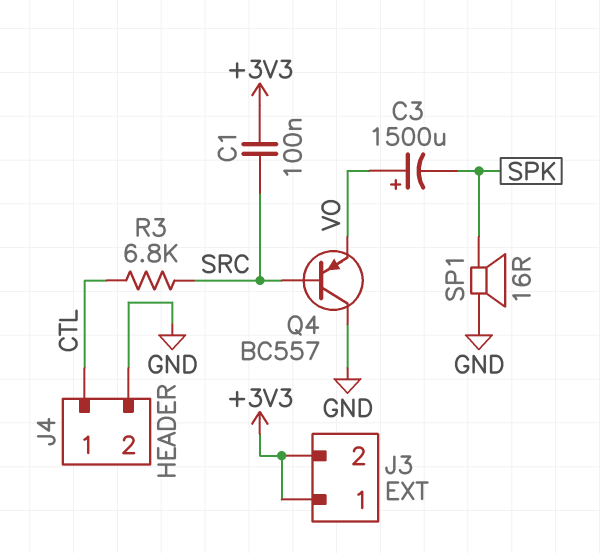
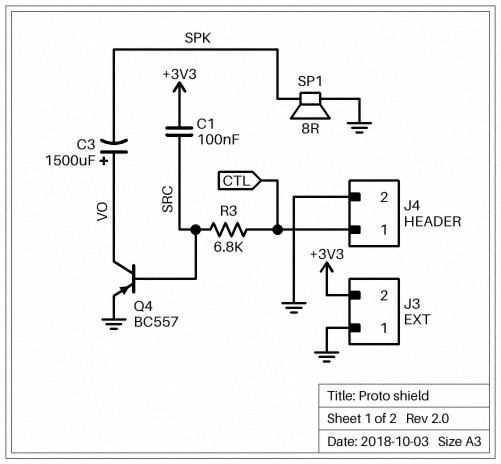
J3 pin 1: +3V3 -> GND
Q4: PNP BC557 (B SRC, C GND, E VO) -> PNP BC557 (B SRC, C VO, E GND)
SP1: speaker 16R (GND, SPK) -> speaker 8R (GND, SPK)

